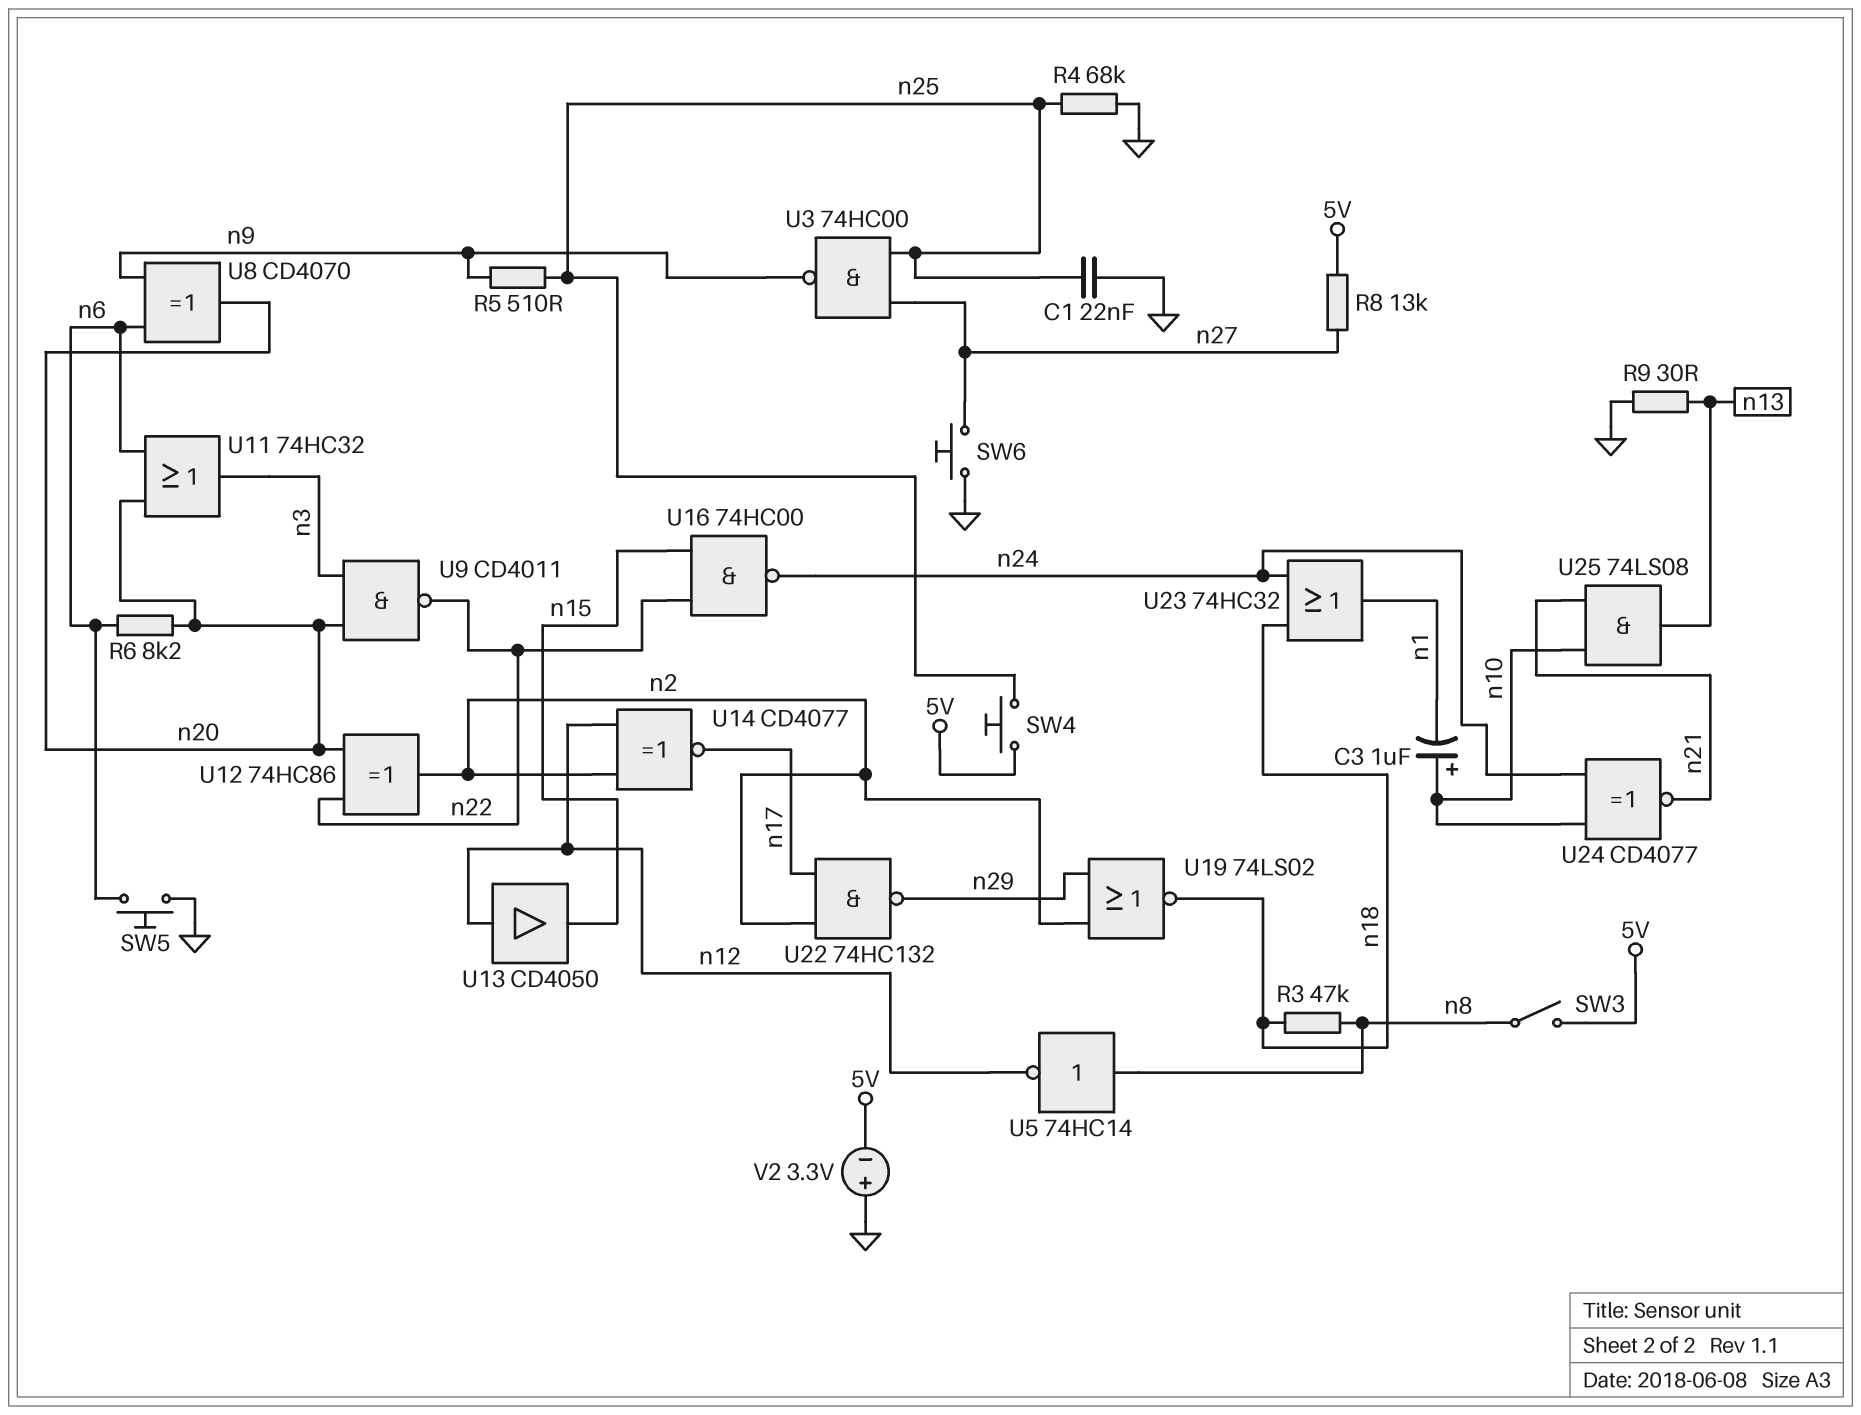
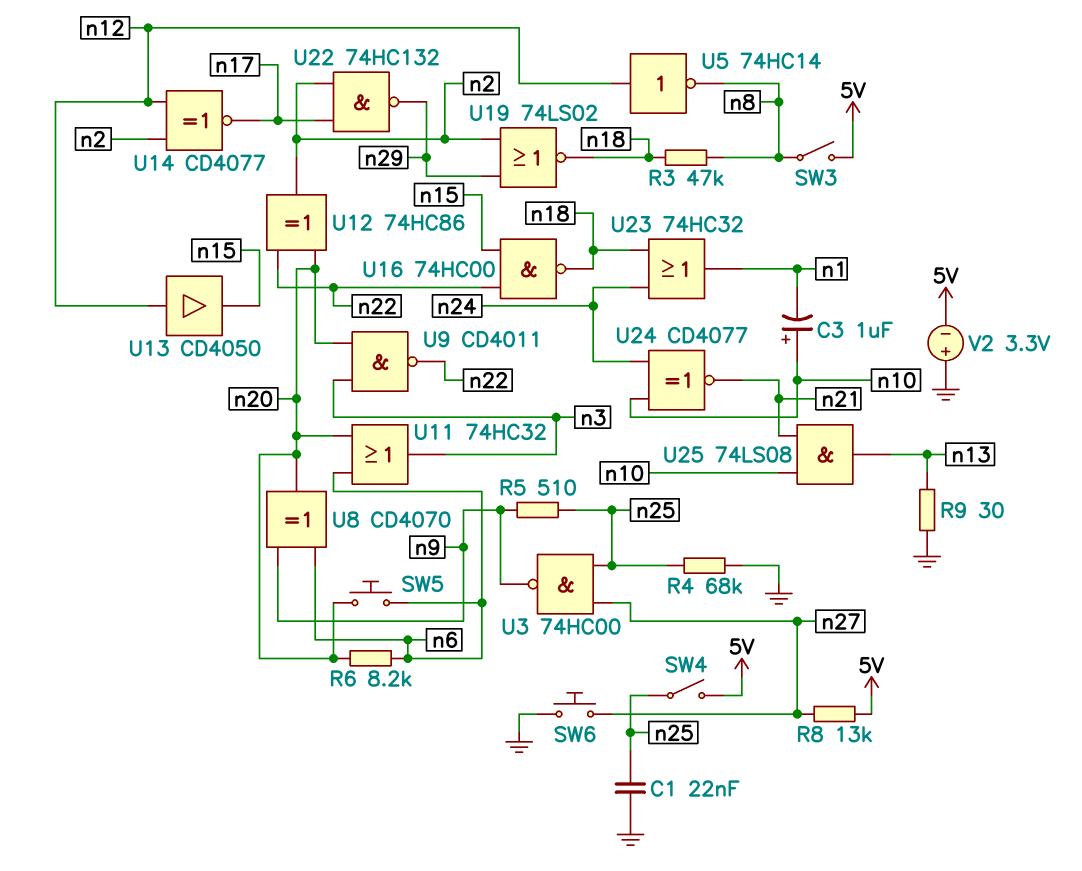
SW4: button (5V, n25) -> switch (5V, n25)
SW5: button (GND, n6) -> button (n6, n20)
U5: NOT 74HC14 (in n8, out n12) -> NOT 74HC14 (in n12, out n8)
U16: NAND 74HC00 (in n15, in n22, out n24) -> NAND 74HC00 (in n15, in n22, out n18)

